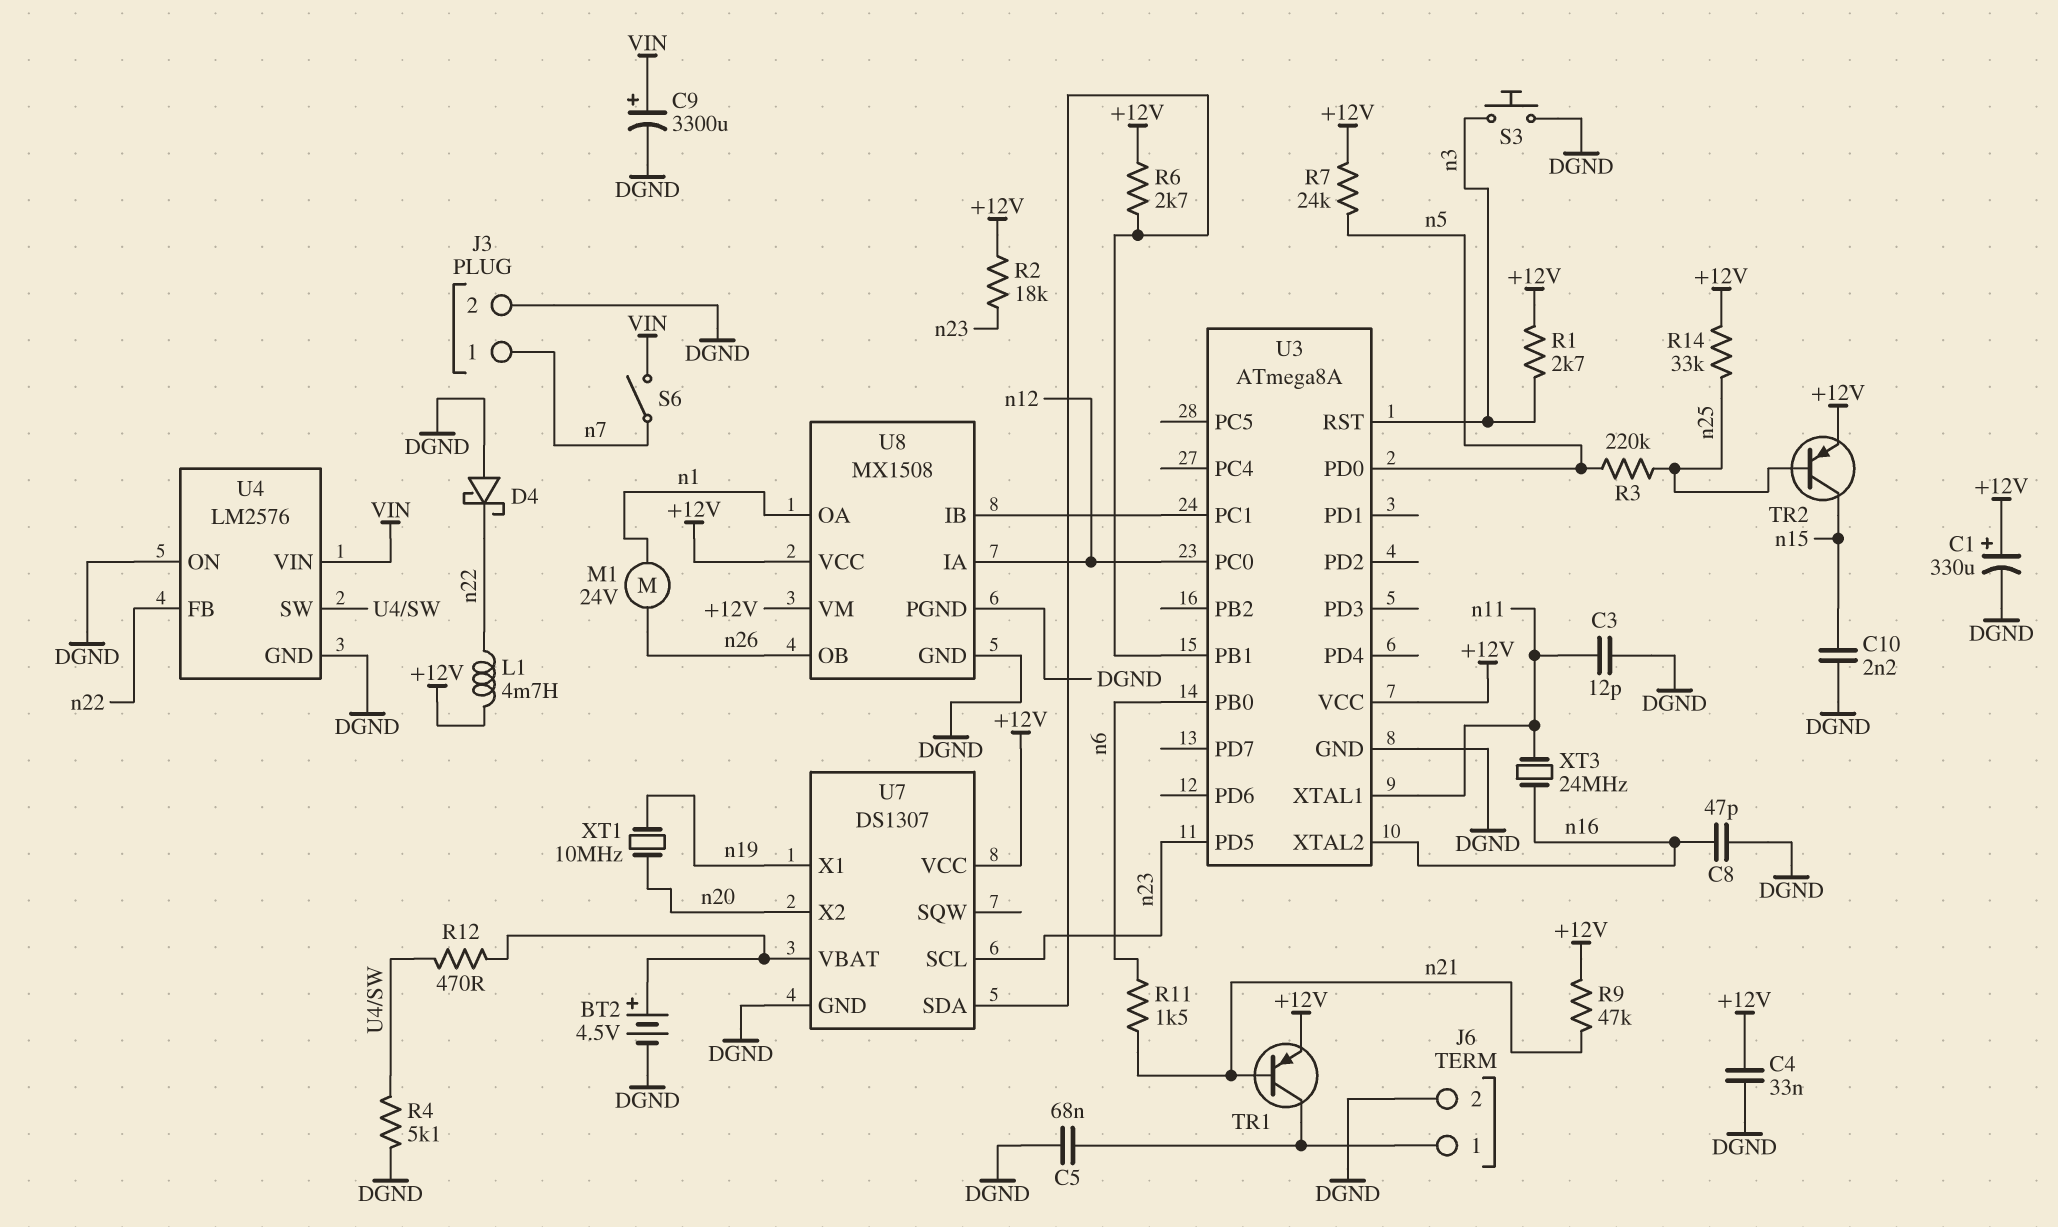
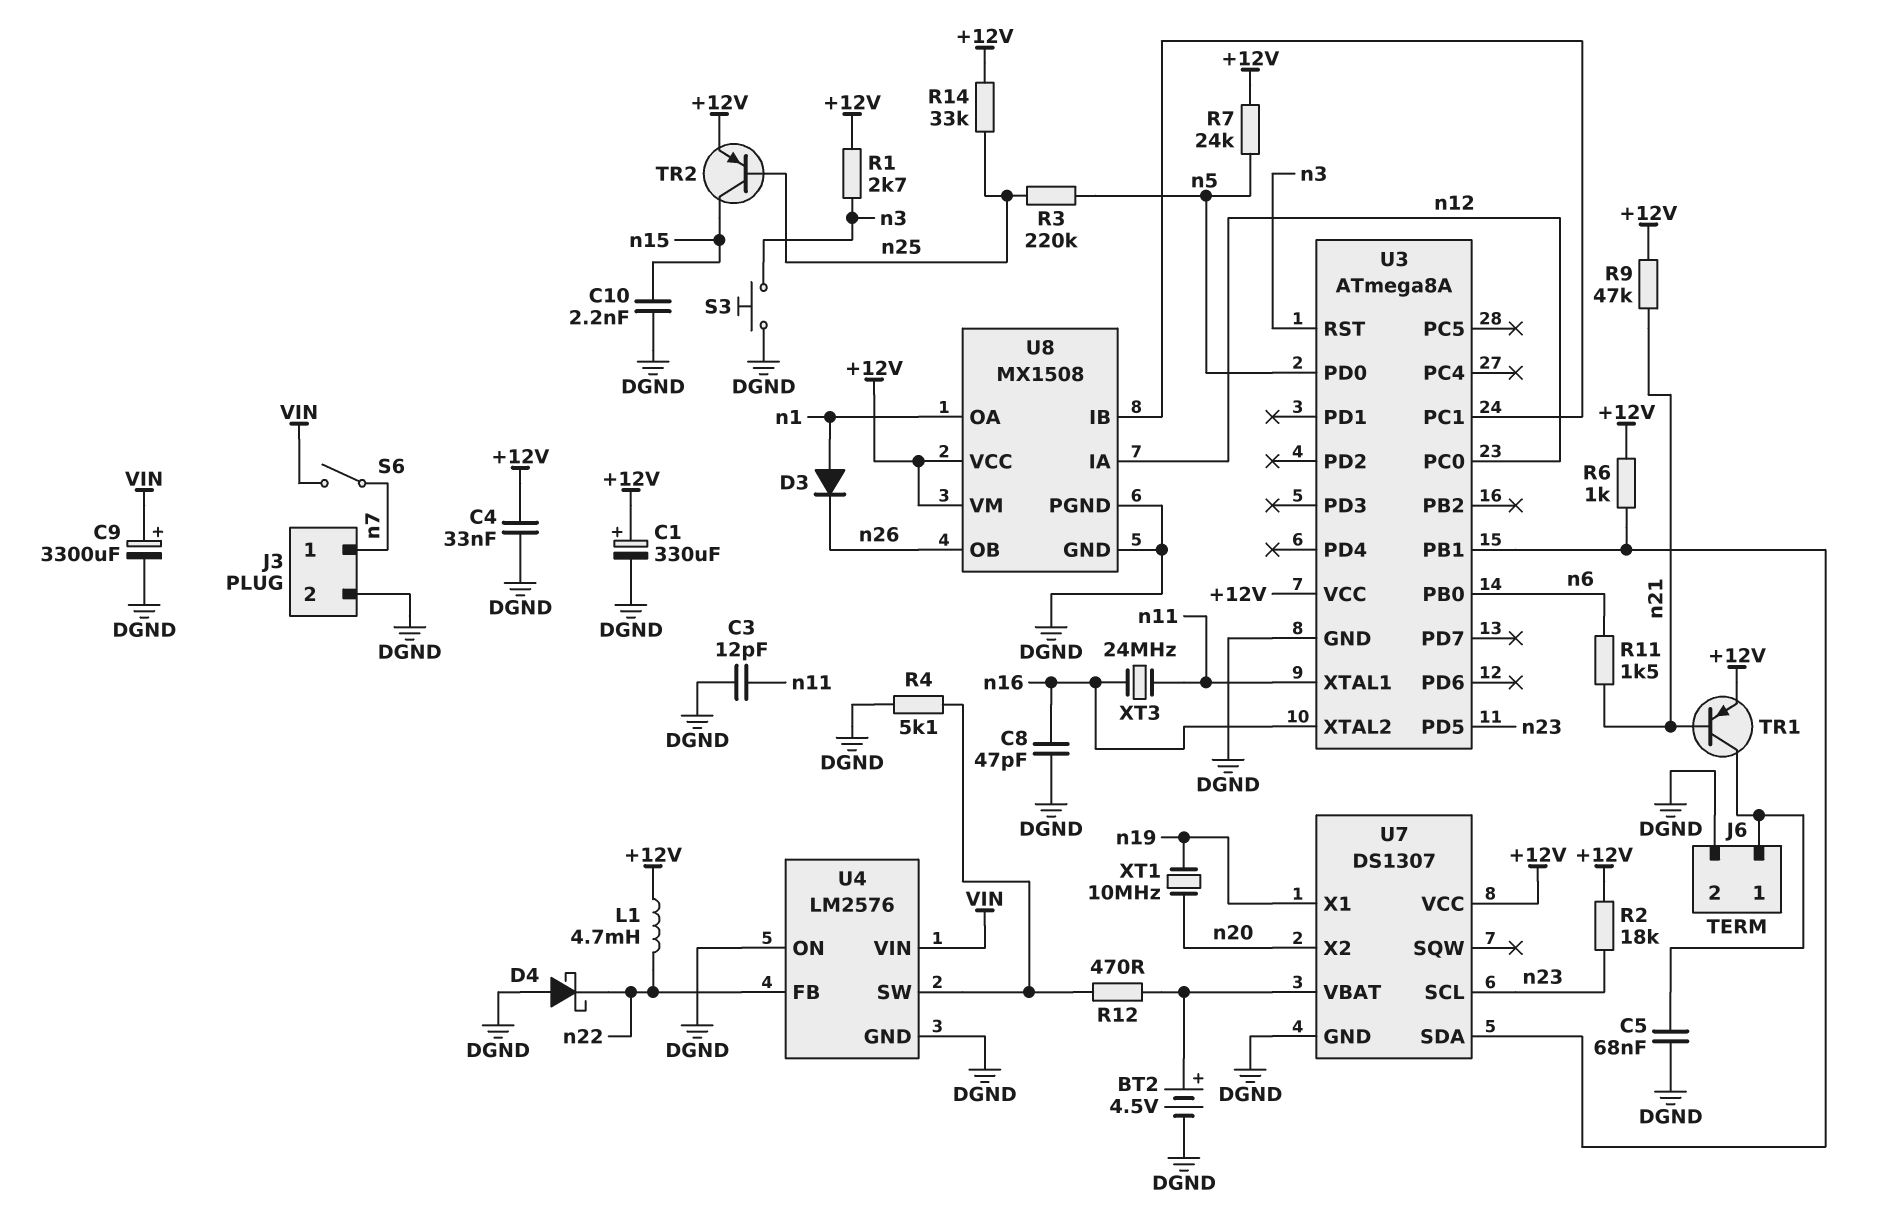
D3: none -> diode (A n1, K n26)
M1: motor 24V (n1, n26) -> none
R6: 2.7k (+12V, U3/PB1) -> 1k (+12V, U3/PB1)

